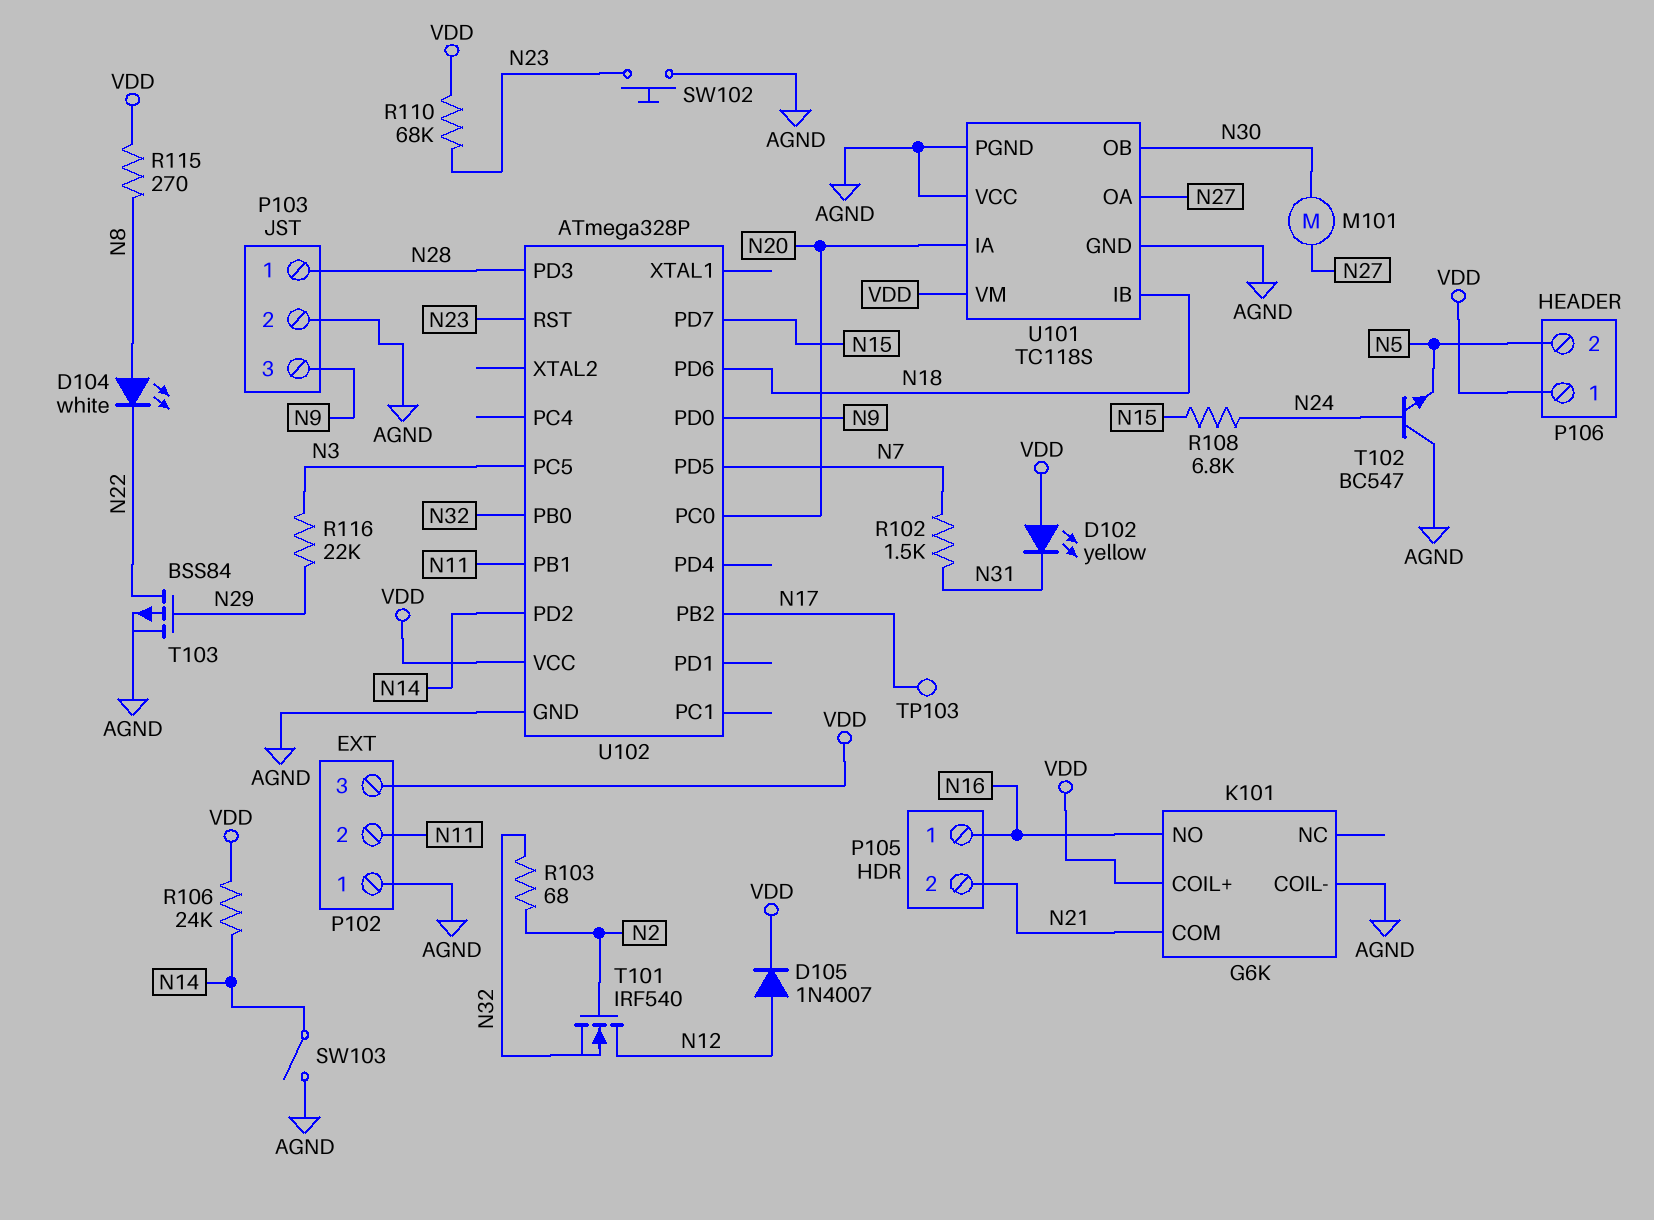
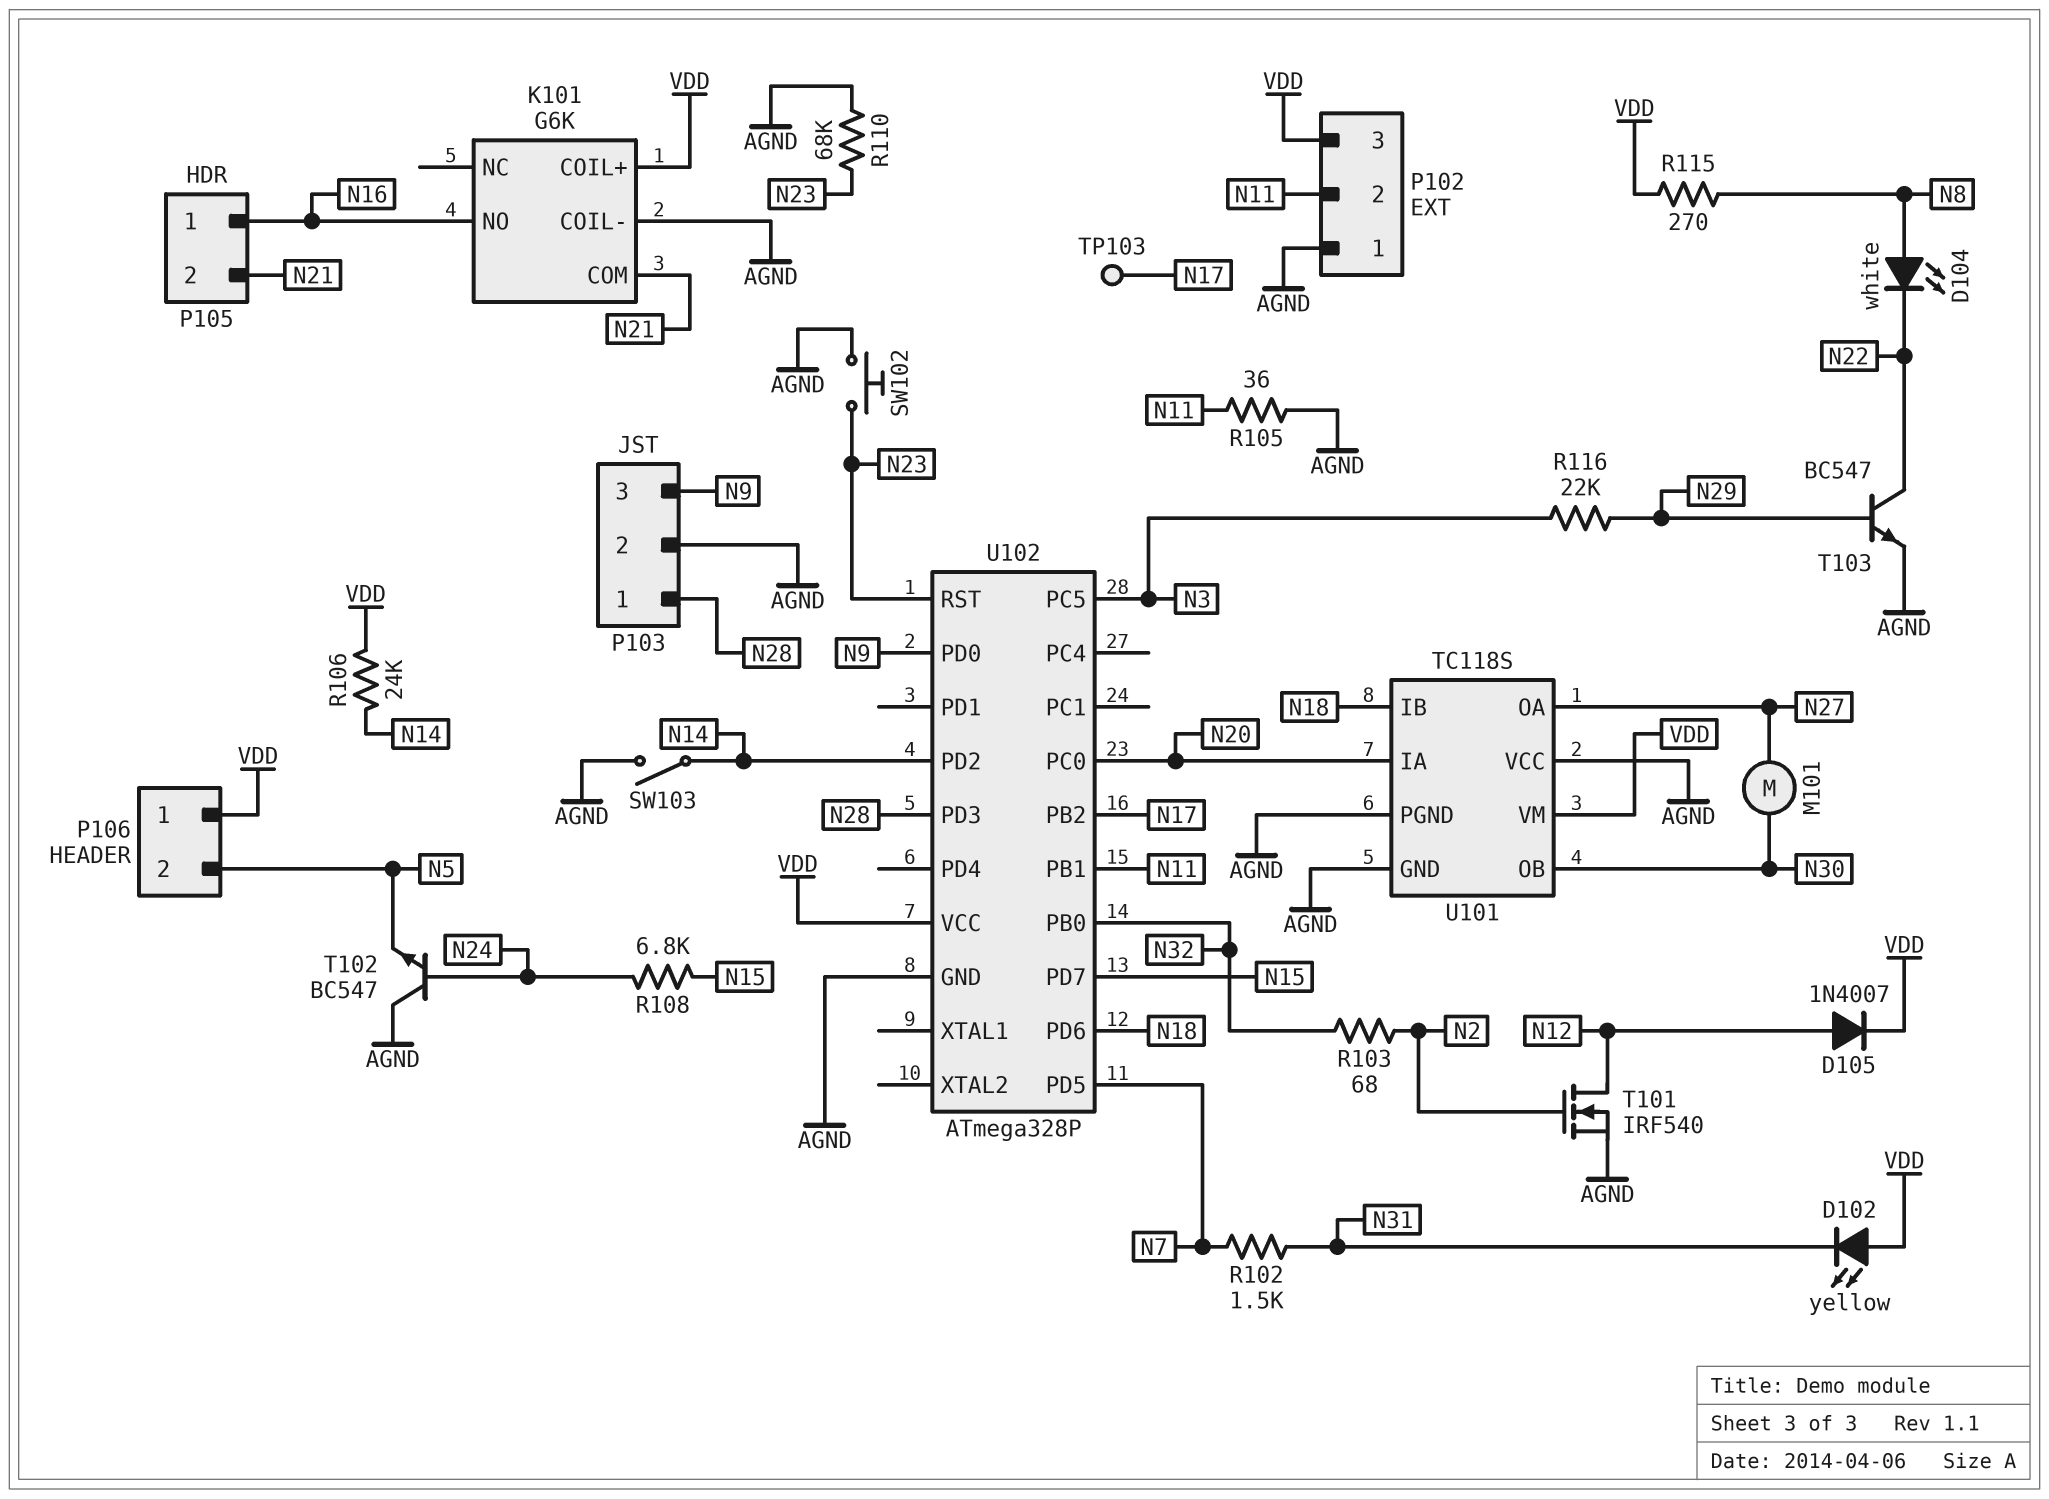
R105: none -> 36 (AGND, N11)
R110: 68k (N23, VDD) -> 68k (AGND, N23)
T101: NMOS IRF540 (G N2, D N12, S N32) -> NMOS IRF540 (G N2, D N12, S AGND)
T103: PMOS BSS84 (G N29, D N22, S AGND) -> NPN BC547 (B N29, C N22, E AGND)

